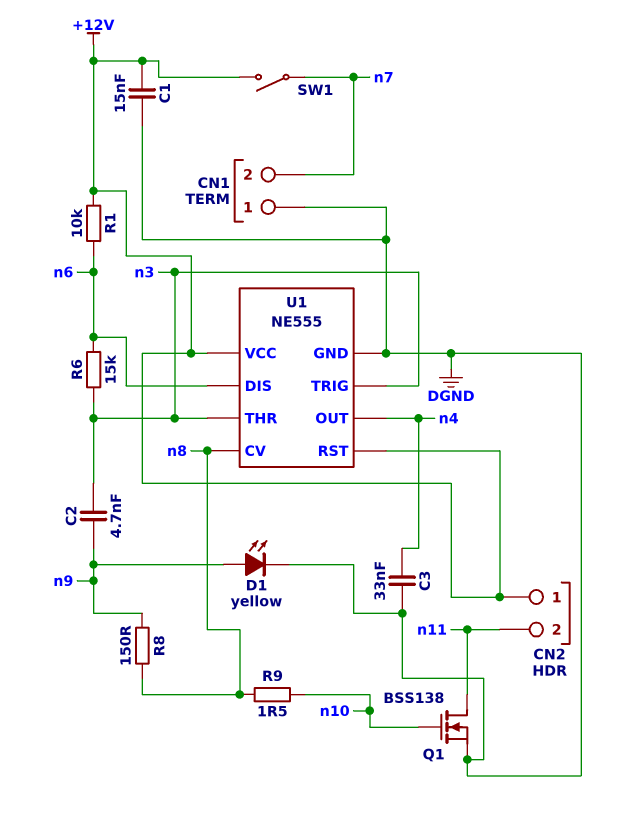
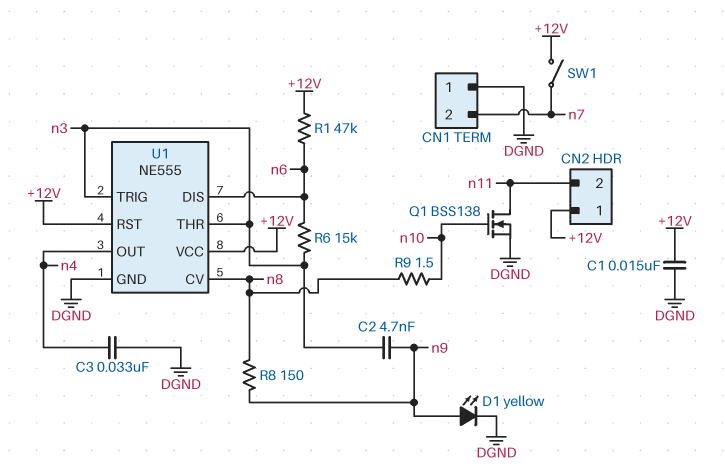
R1: 10k (+12V, n6) -> 47k (+12V, n6)

